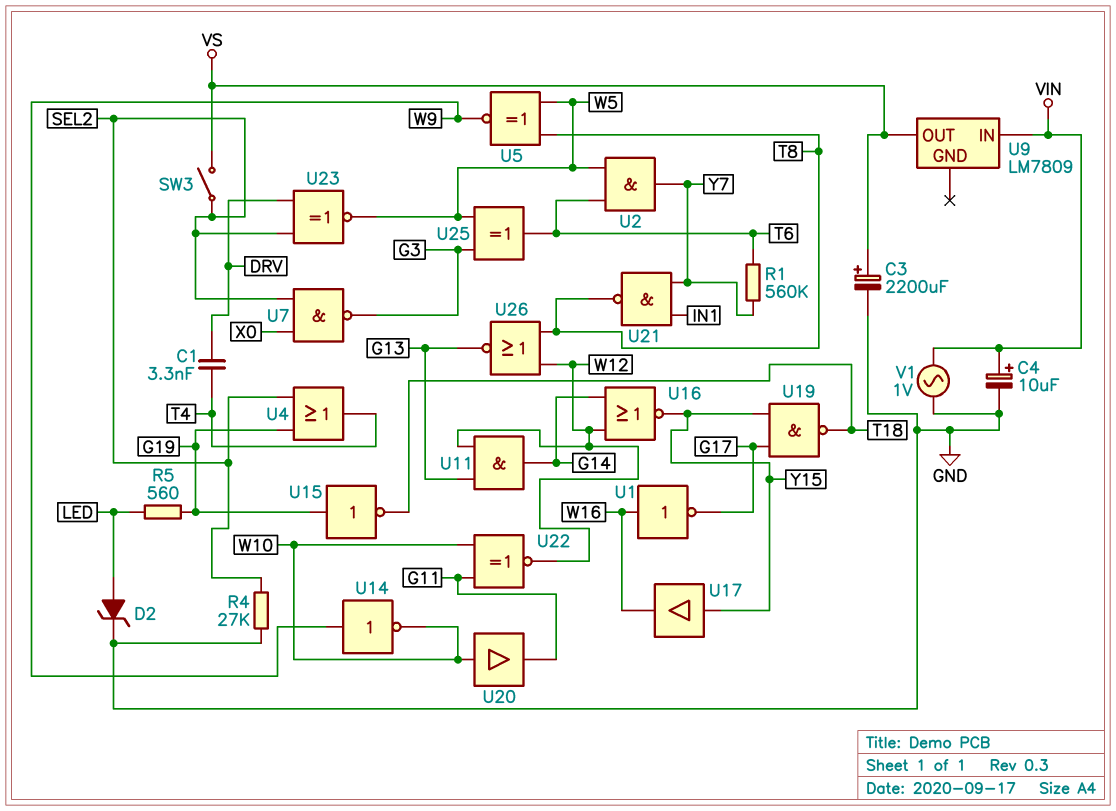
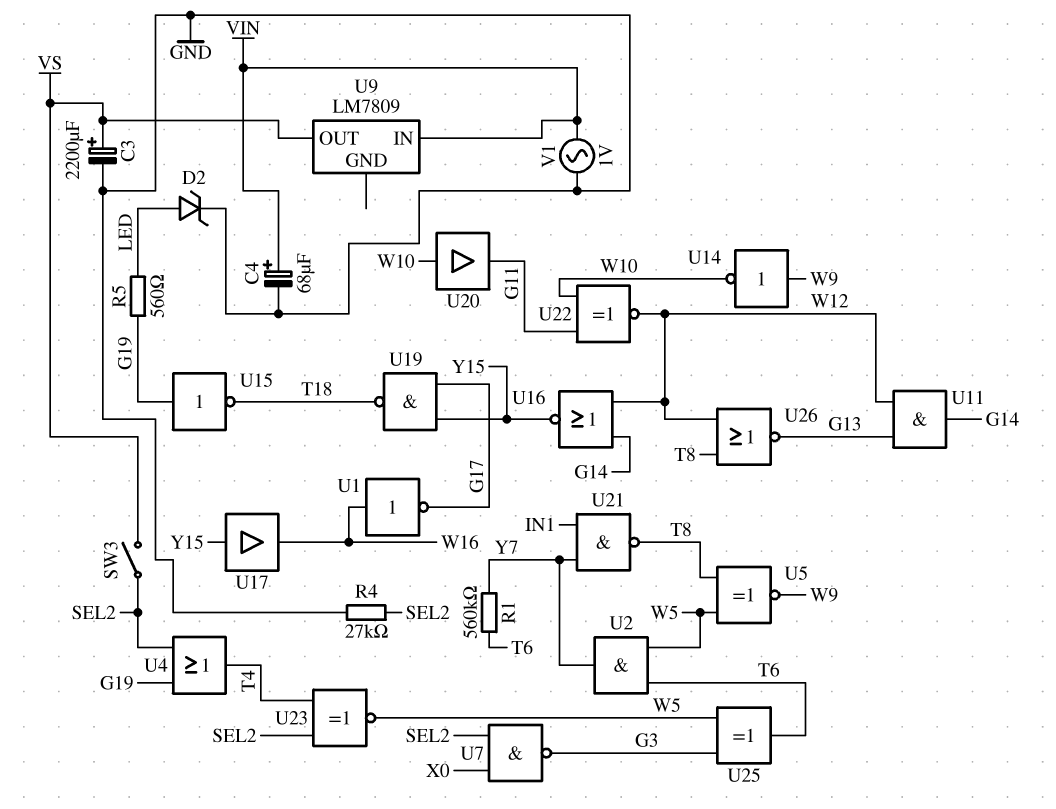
C1: 3.3nF (DRV, T4) -> none
C4: 10uF (plus VIN, minus GND) -> 68uF (plus VIN, minus GND)
U23: XNOR (in DRV, in SEL2, out W5) -> XNOR (in SEL2, in T4, out W5)

